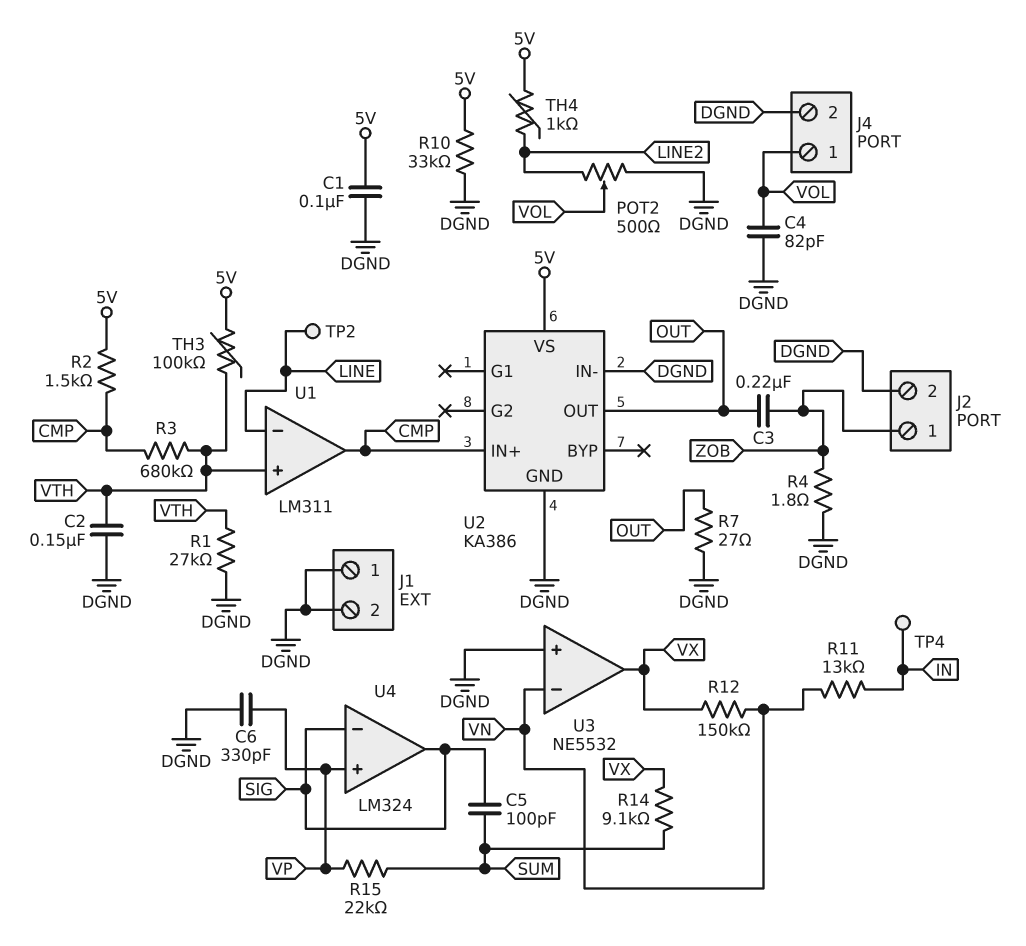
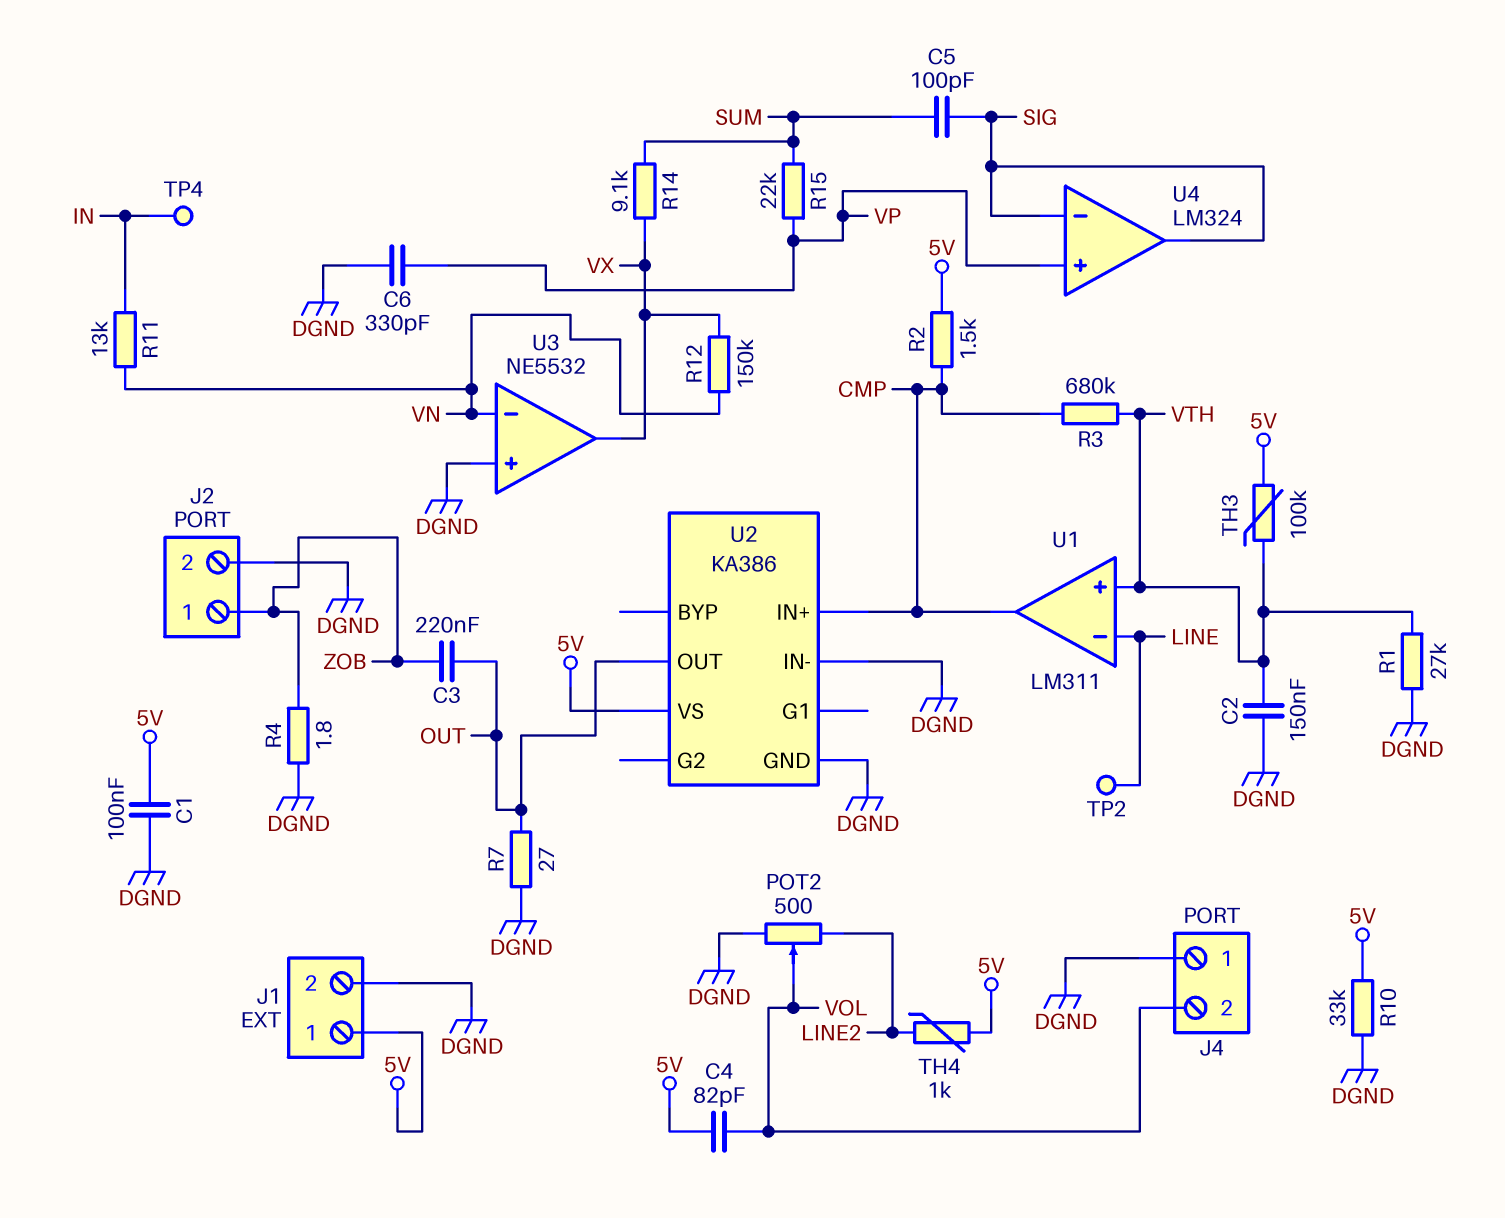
C4: 82pF (DGND, VOL) -> 82pF (5V, VOL)
J1 pin 1: DGND -> 5V
J4 pin 1: VOL -> DGND
J4 pin 2: DGND -> VOL

